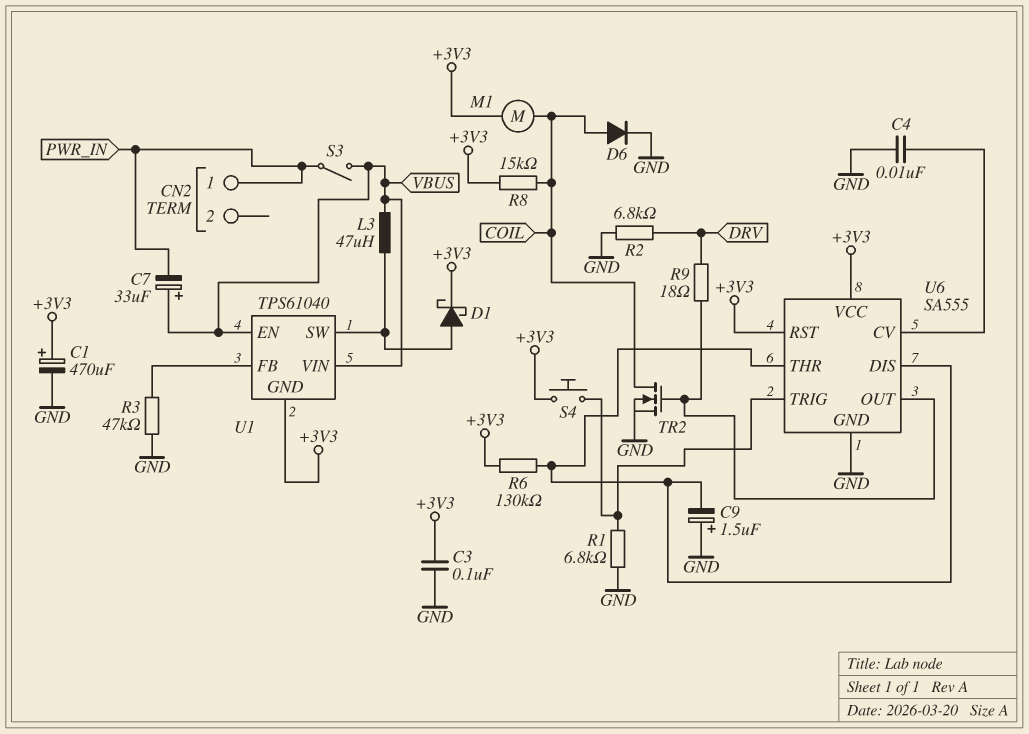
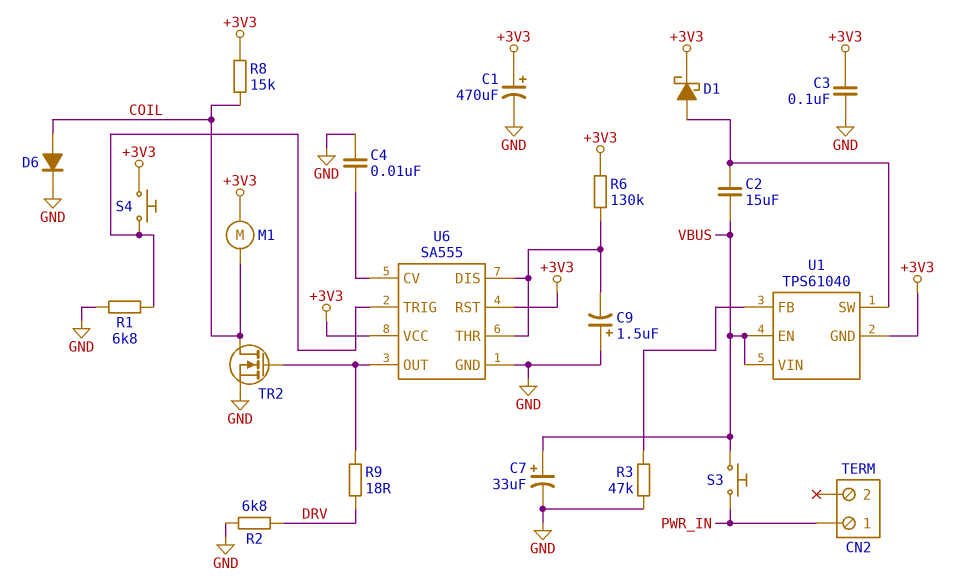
C2: none -> 15uF (U1/SW, VBUS)
C7: 33uF (plus VBUS, minus PWR_IN) -> 33uF (plus VBUS, minus GND)
L3: 47uH (U1/SW, VBUS) -> none
S3: switch (PWR_IN, VBUS) -> button (PWR_IN, VBUS)

